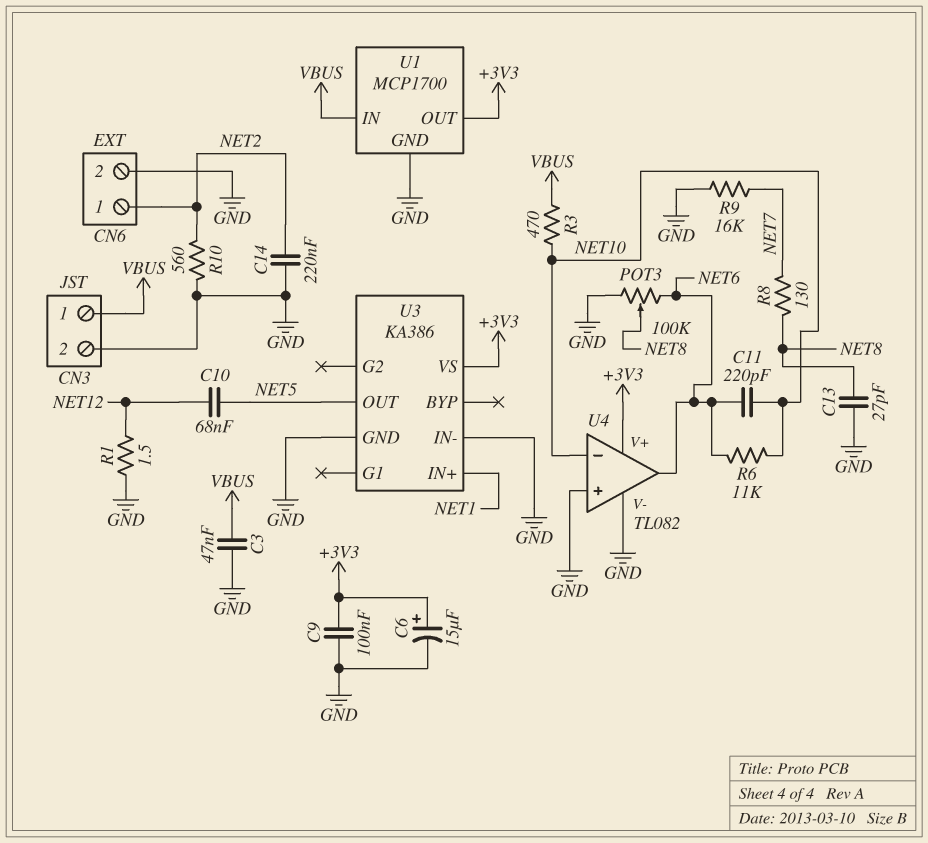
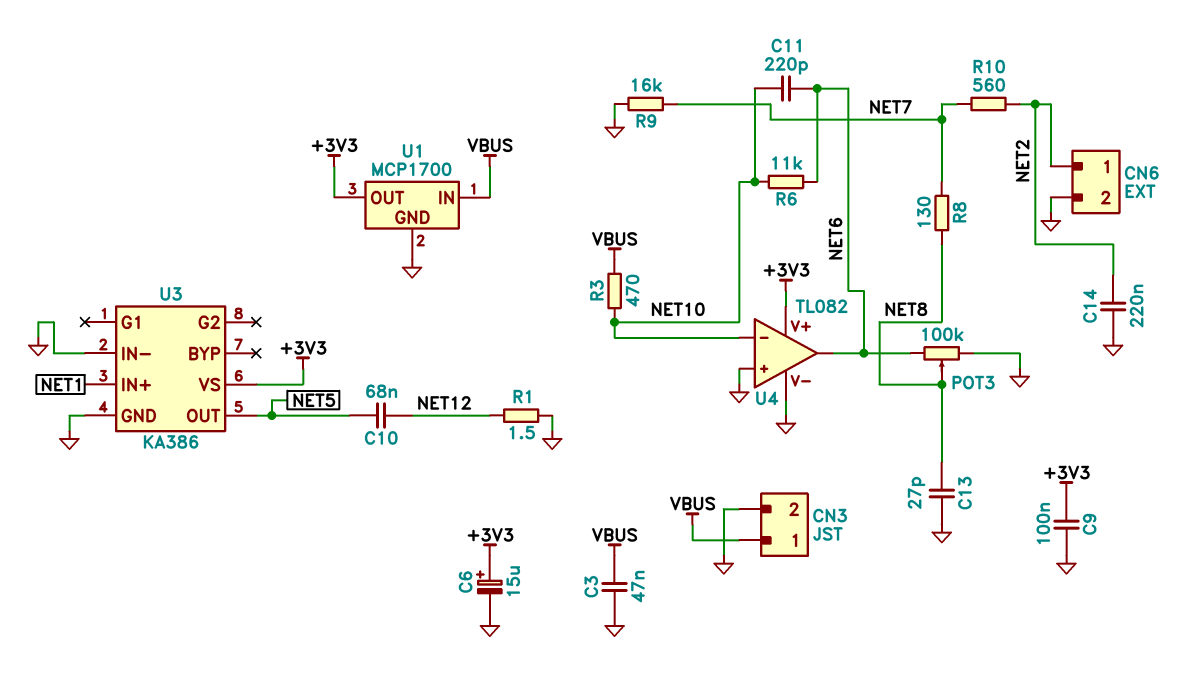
R10: 560 (GND, NET2) -> 560 (NET2, NET7)

